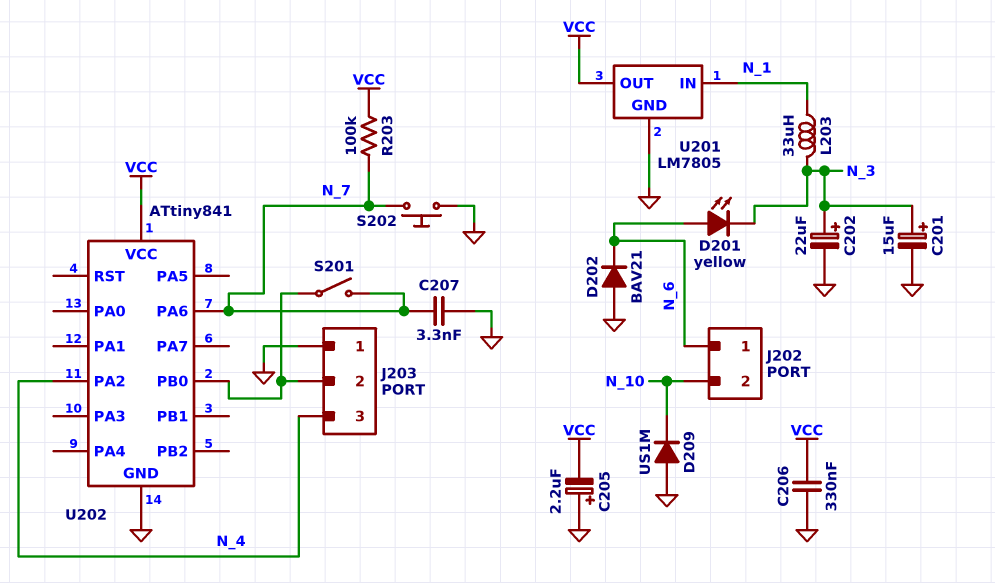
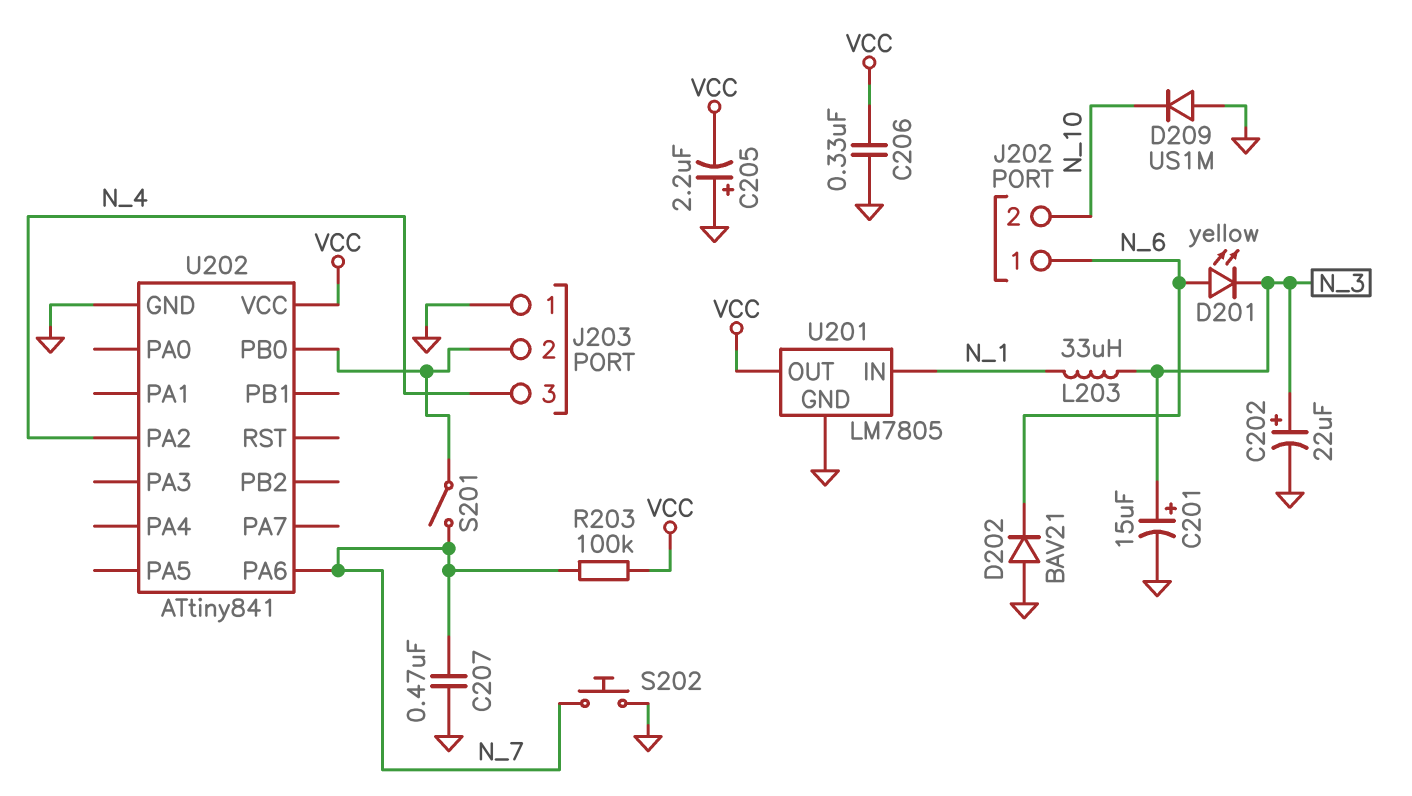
C207: 3.3nF (GND, N_7) -> 470nF (GND, N_7)

